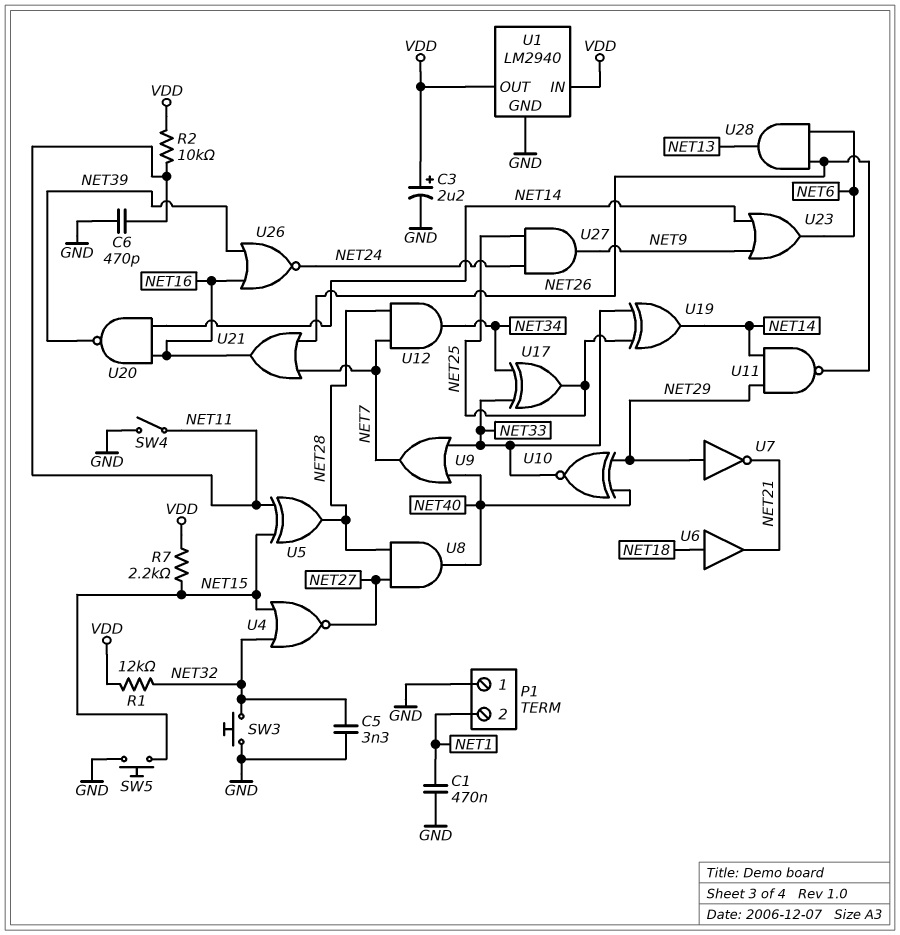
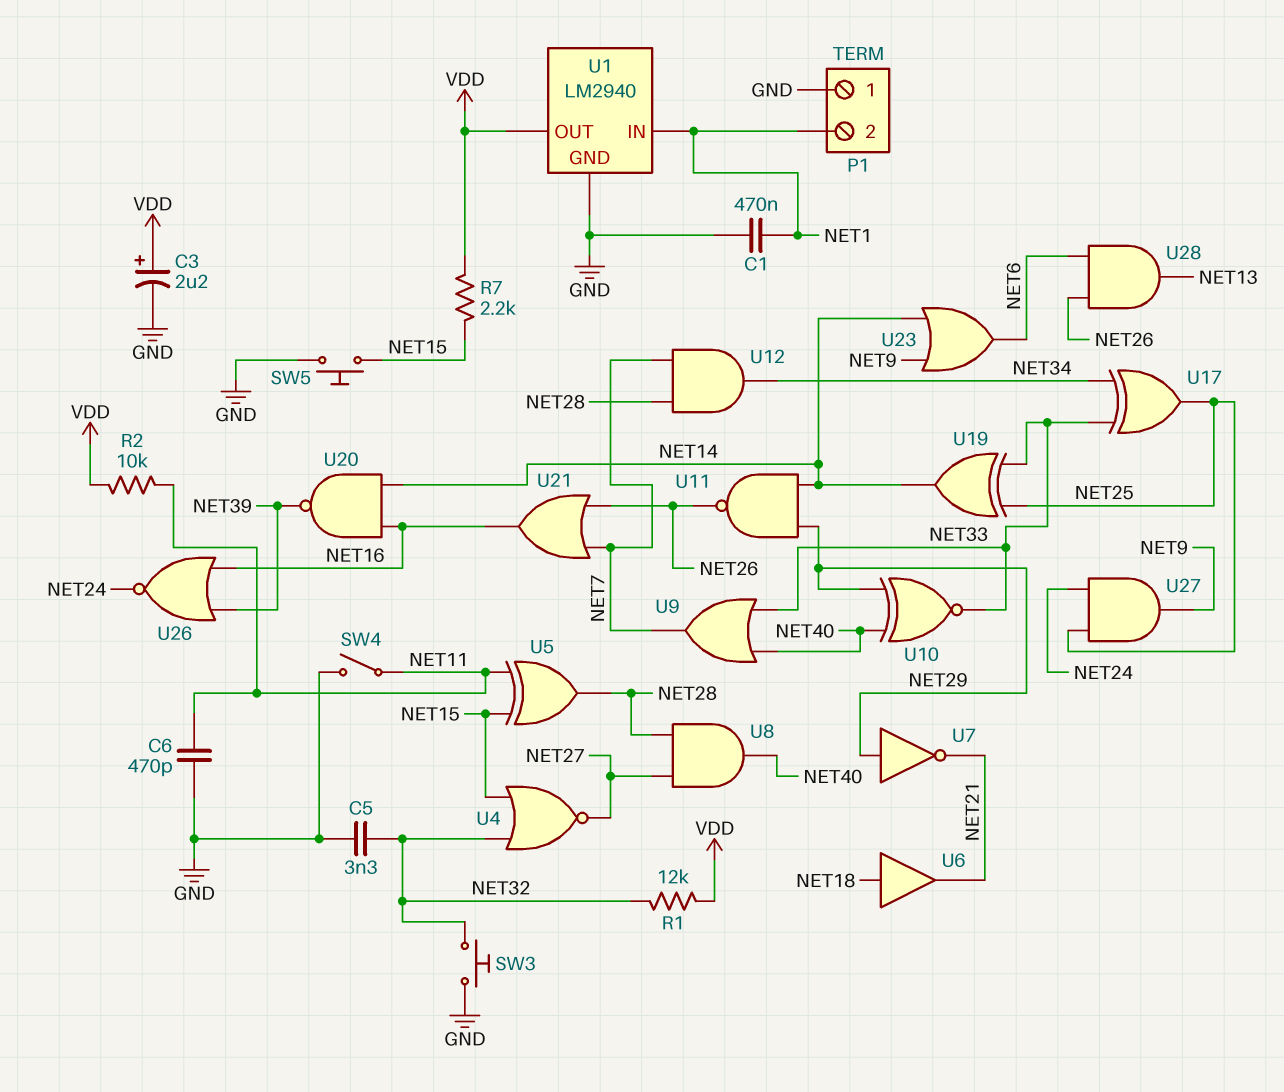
U1 pin IN: VDD -> NET1

